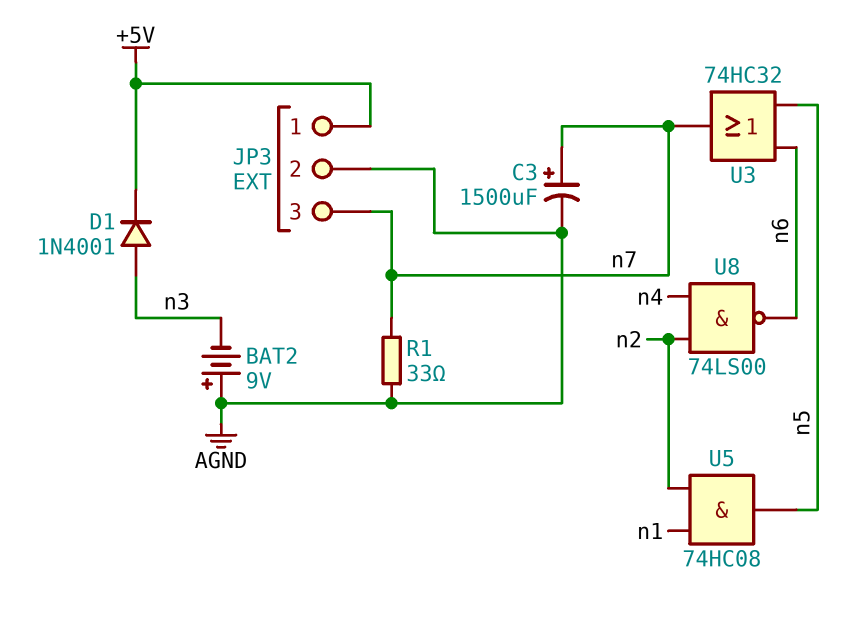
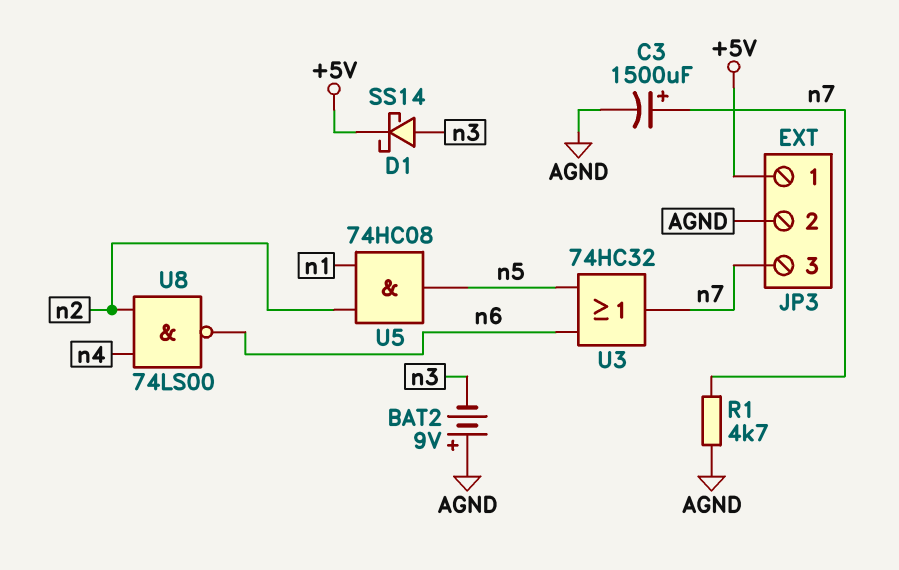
D1: diode 1N4001 (A n3, K +5V) -> schottky SS14 (A n3, K +5V)
R1: 33 (AGND, n7) -> 4.7k (AGND, n7)

